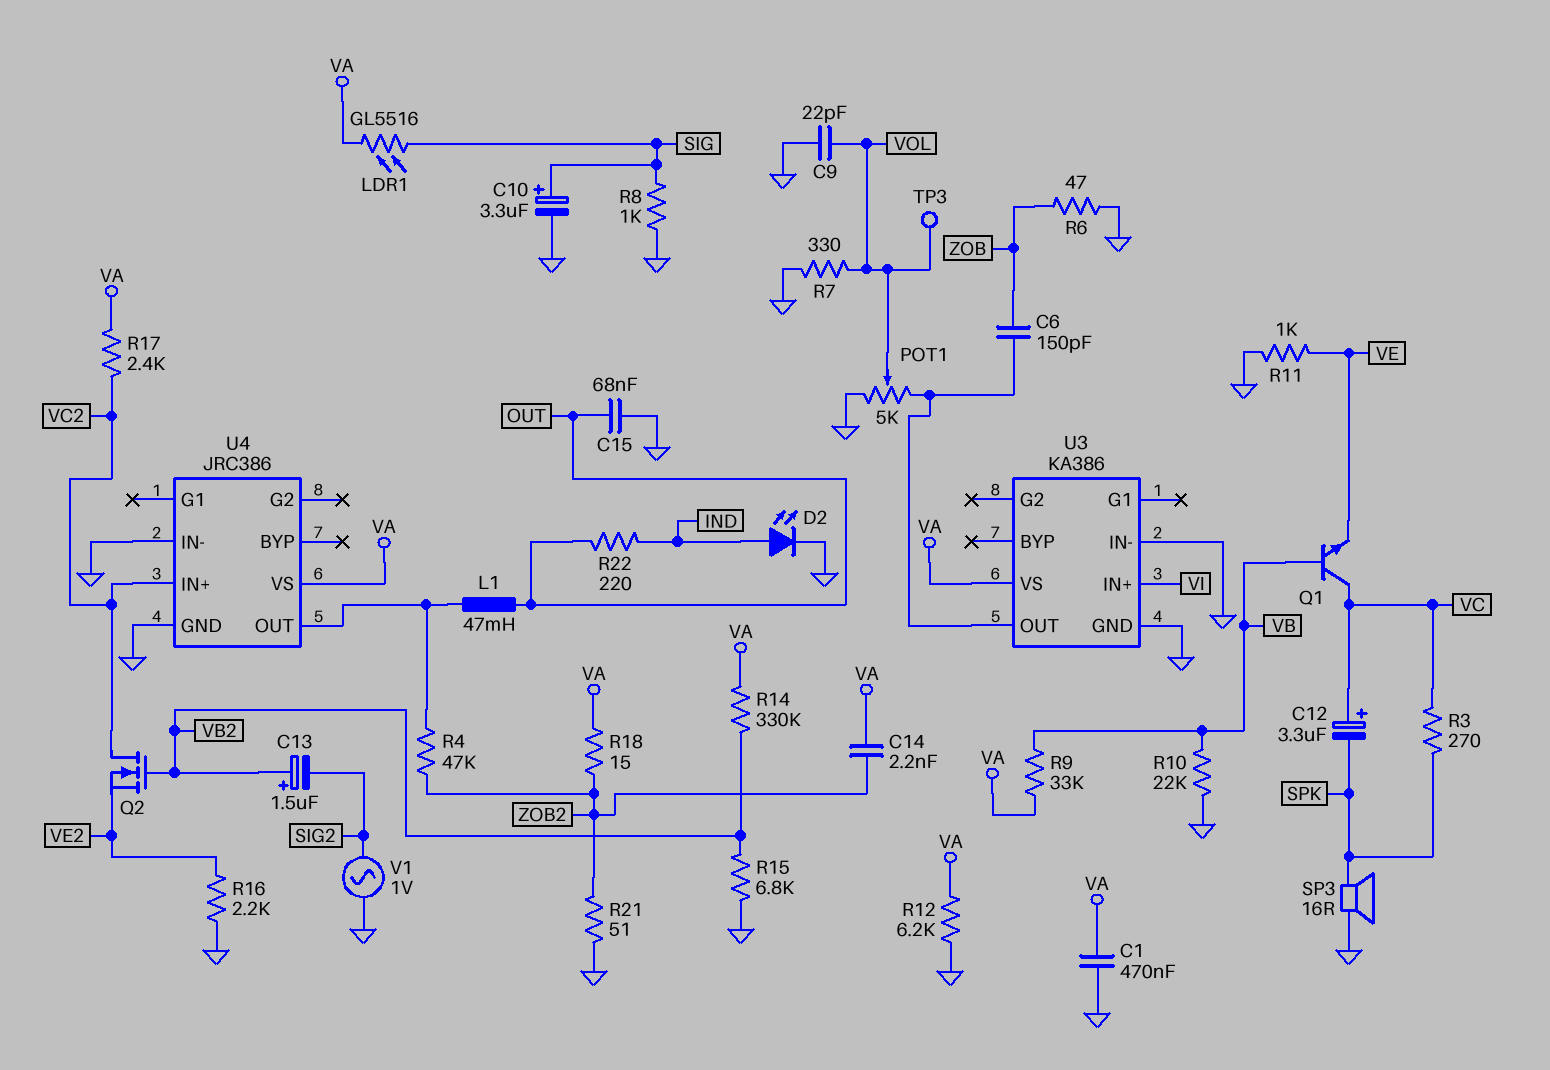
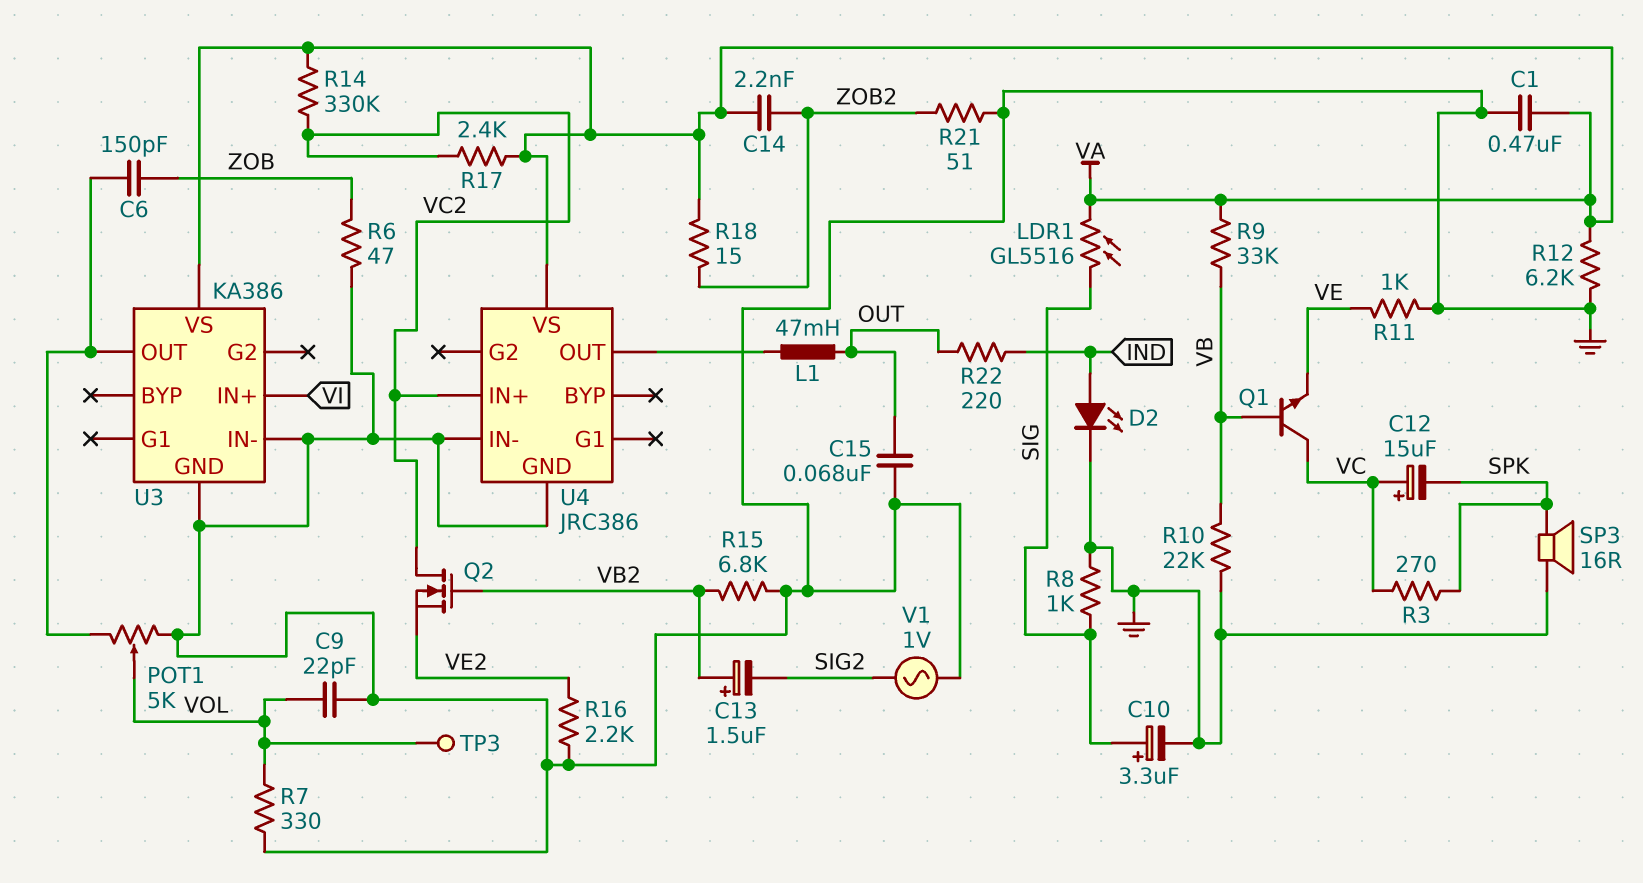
C12: 3.3uF (plus VC, minus SPK) -> 15uF (plus VC, minus SPK)
R4: 47k (U4/OUT, ZOB2) -> none
R14: 330k (VA, VB2) -> 330k (VA, VC2)

